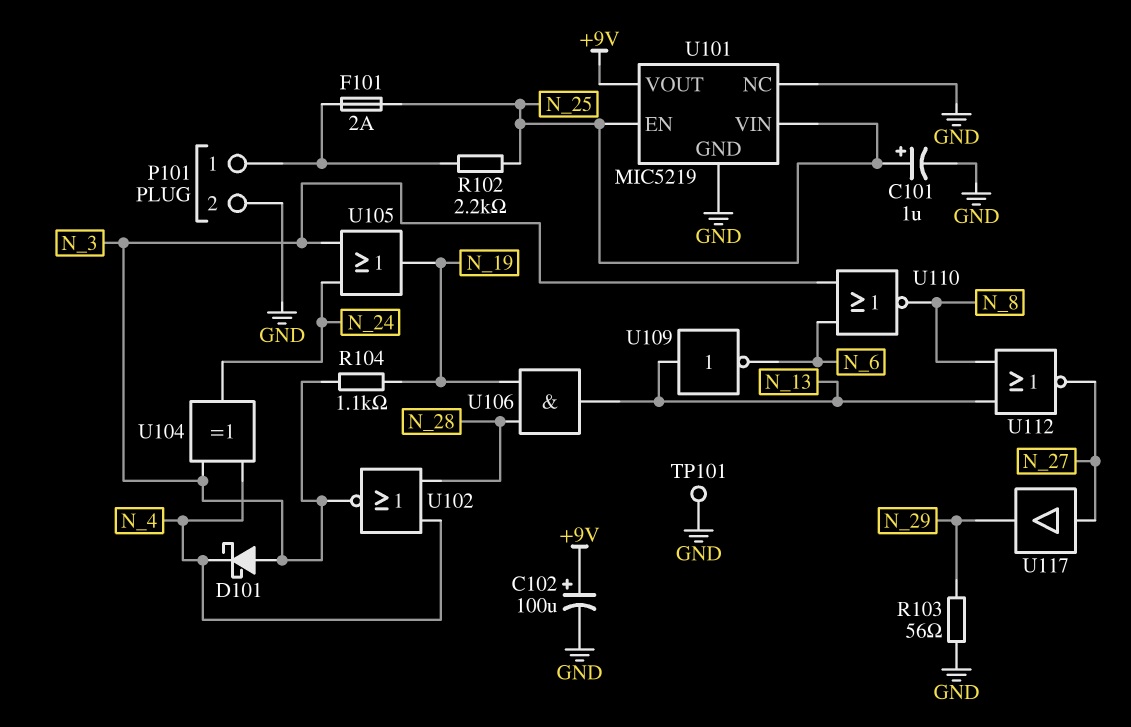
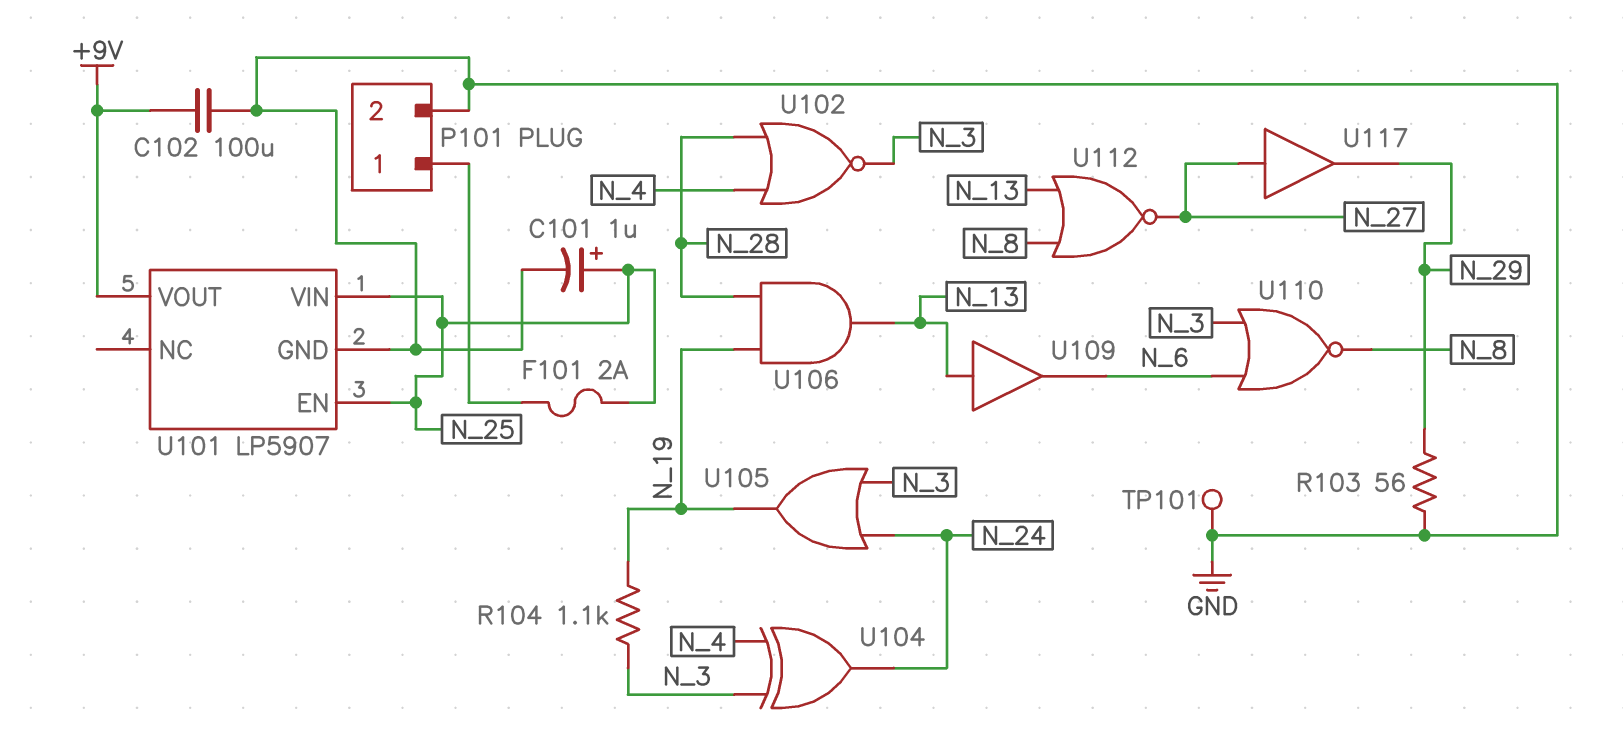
C102: 100uF (plus +9V, minus GND) -> 100uF (+9V, GND)
D101: schottky (A N_3, K N_4) -> none
R102: 2.2k (N_25, P101/1) -> none
U101: MIC5219 -> LP5907
U101 pin NC: GND -> none
U109: NOT (in N_13, out N_6) -> buffer (in N_13, out N_6)

